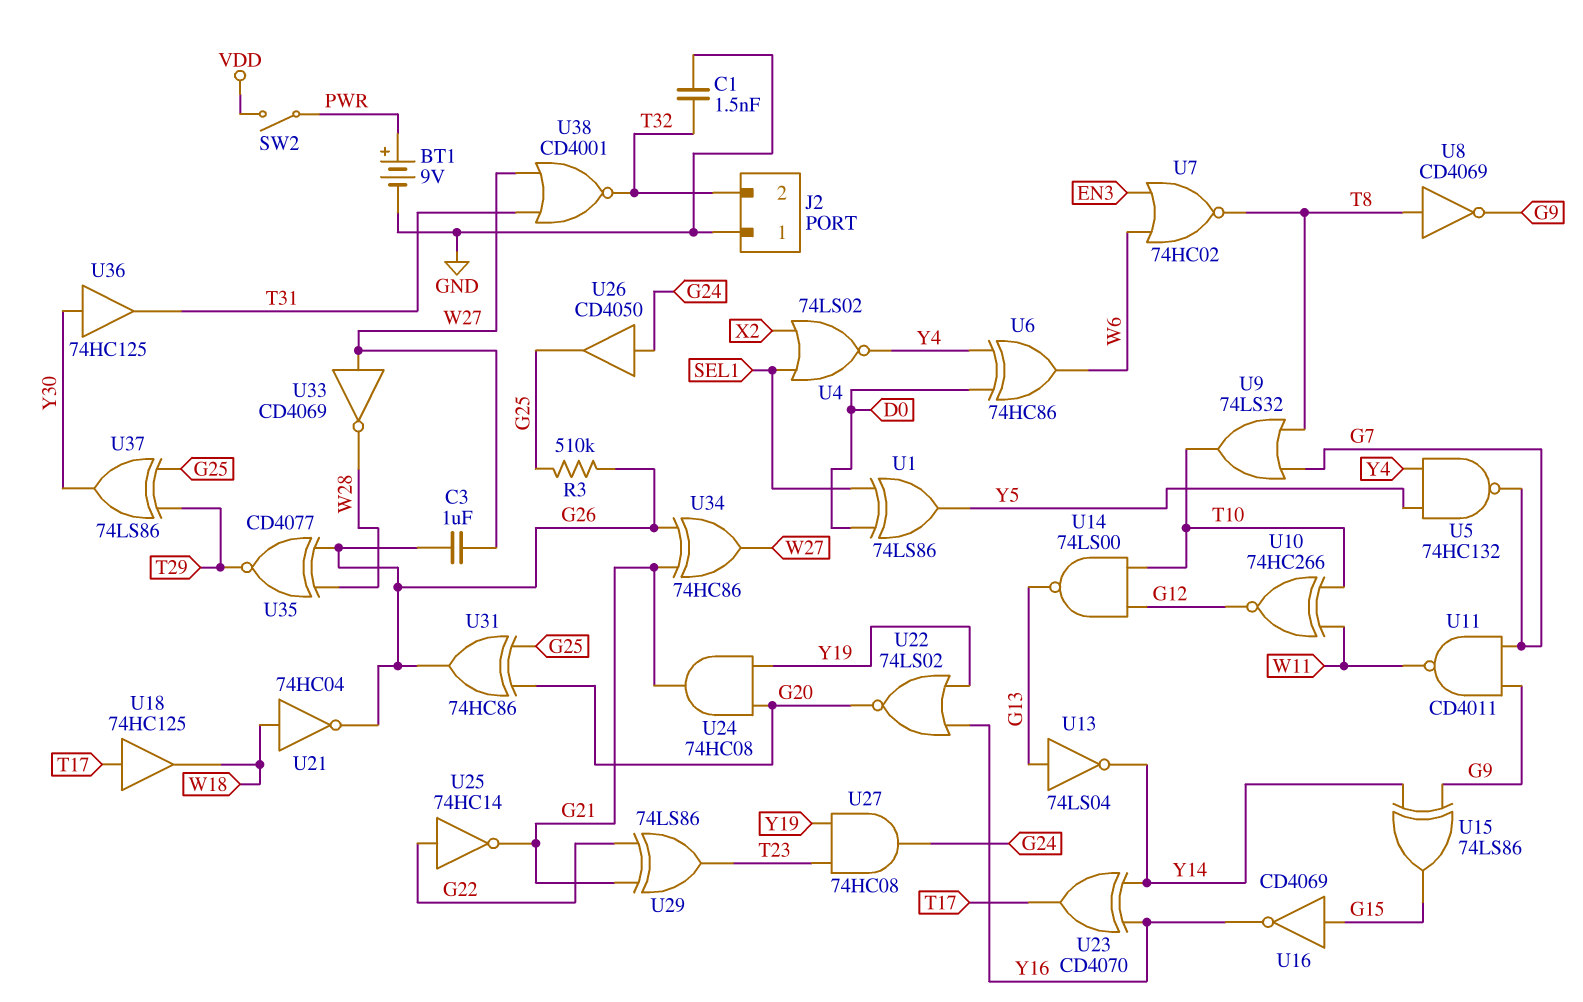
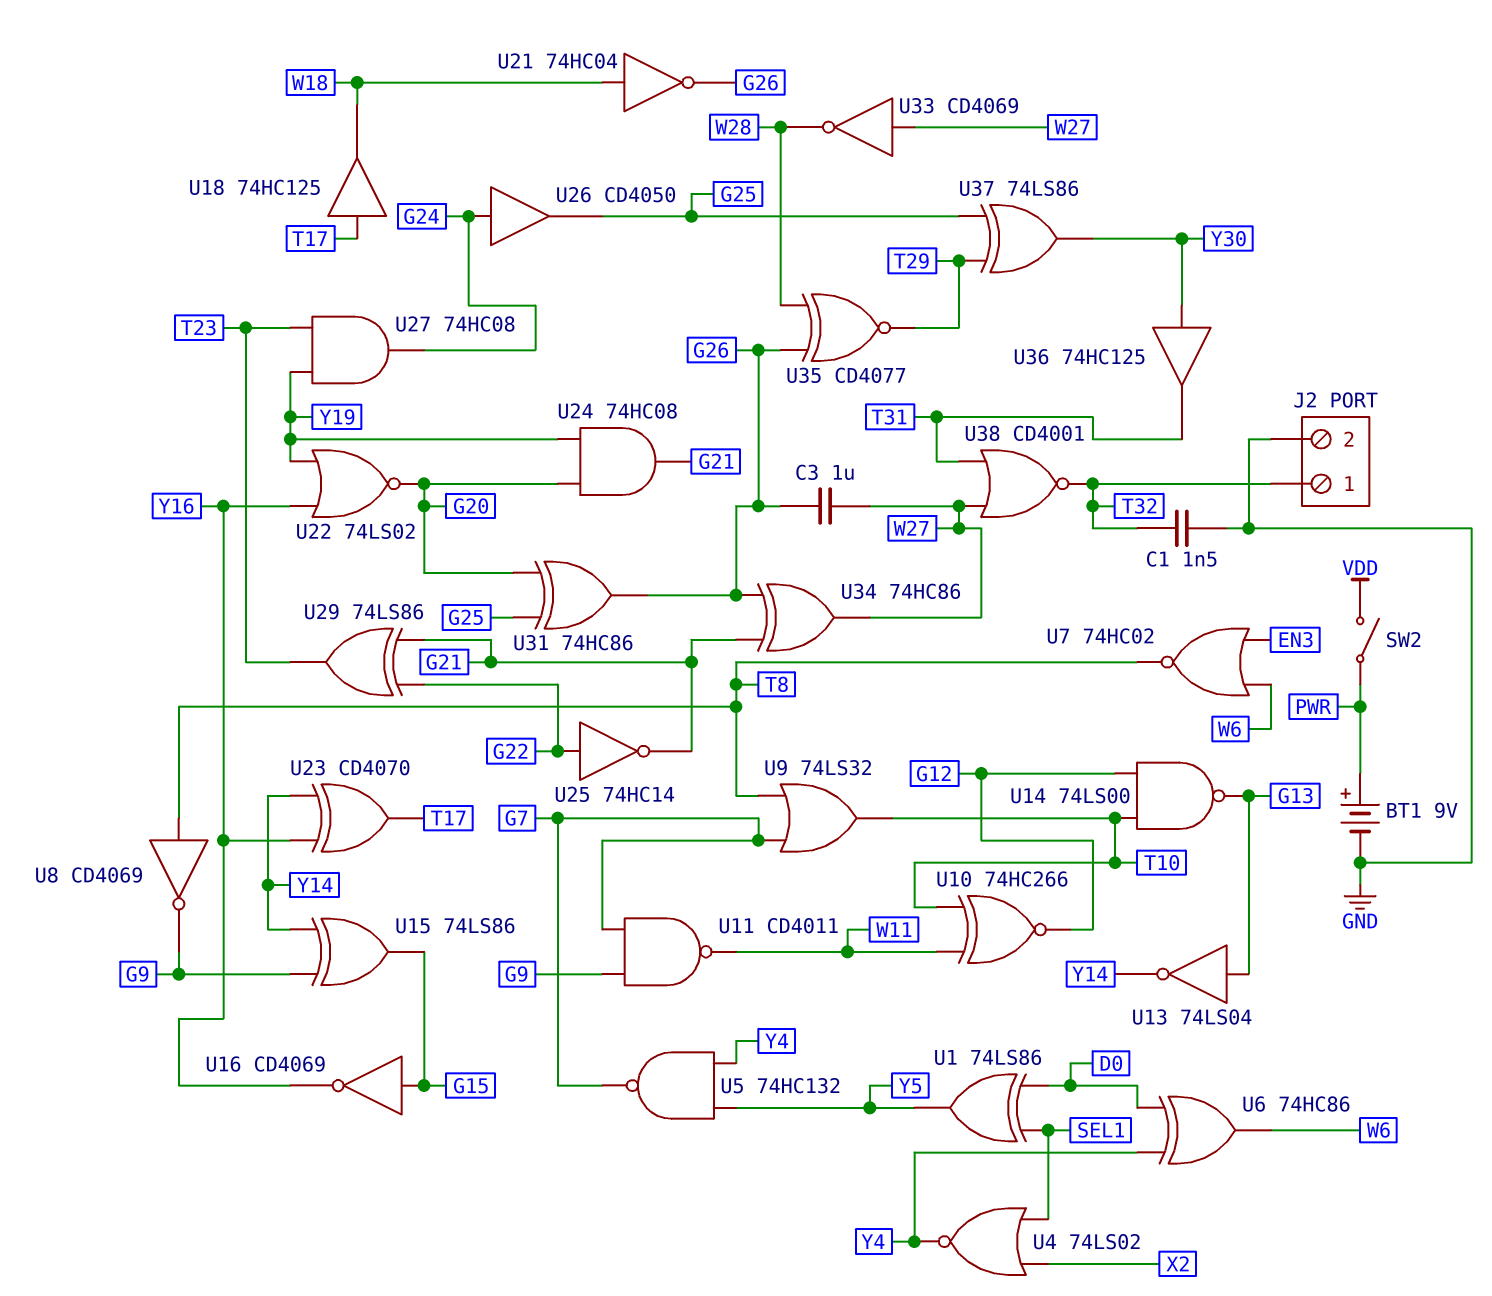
J2 pin 1: GND -> T32
J2 pin 2: T32 -> GND
R3: 510k (G25, G26) -> none

